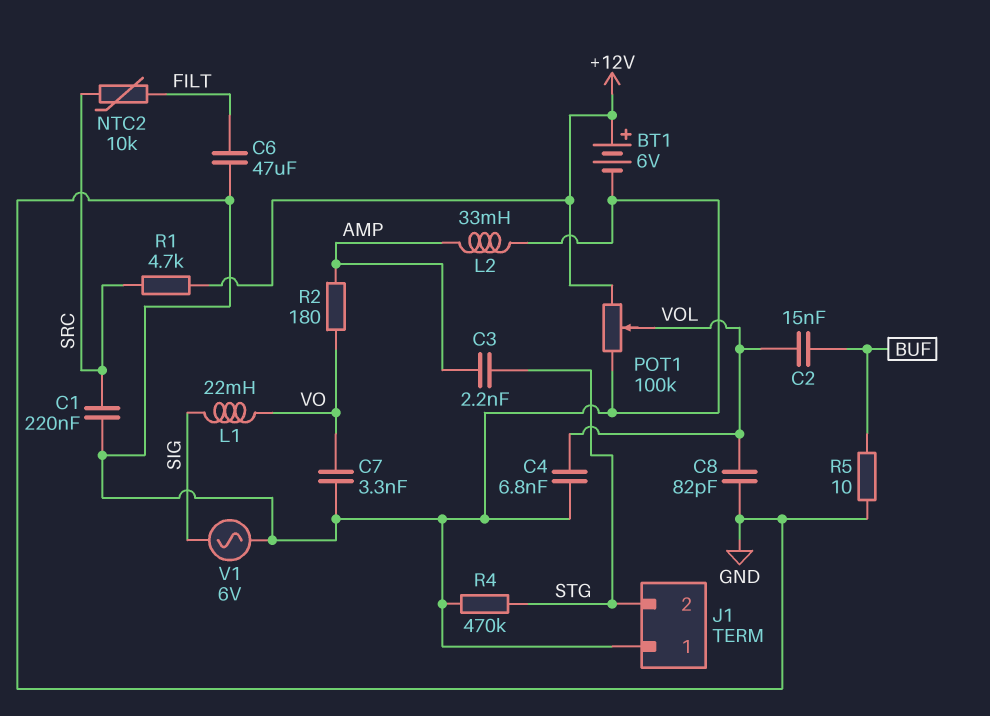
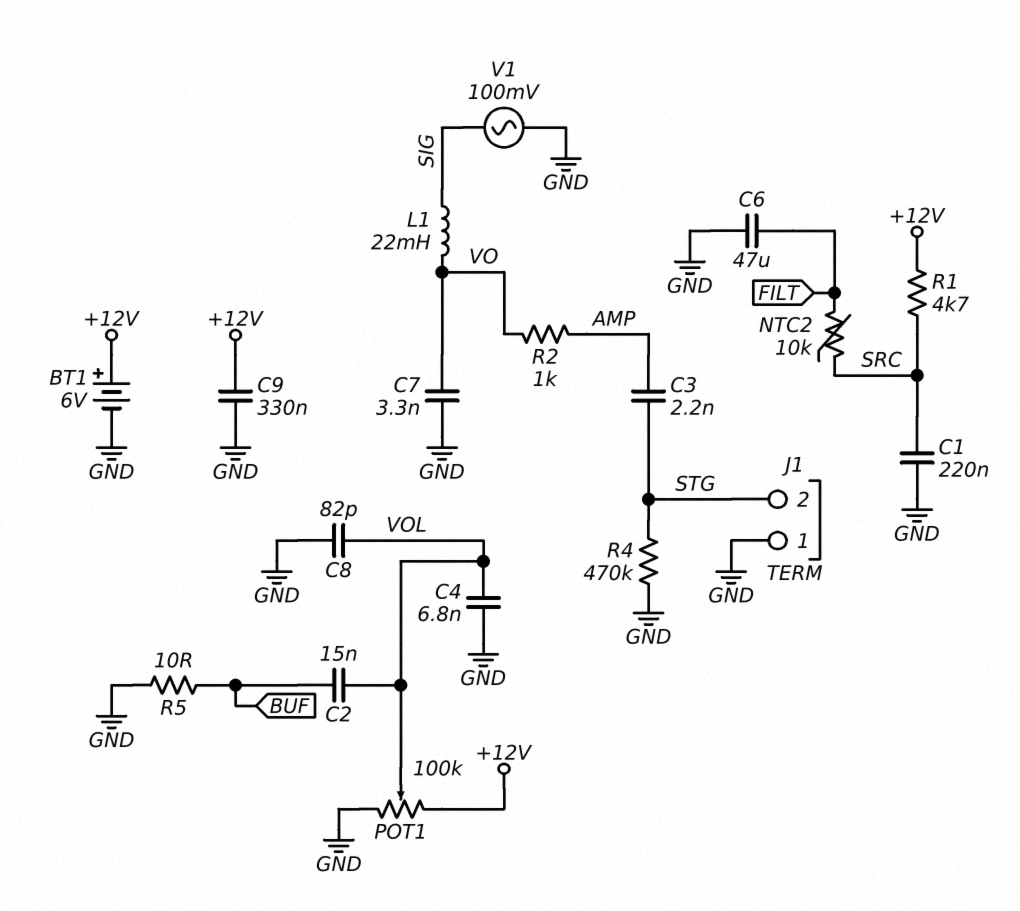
C9: none -> 330nF (+12V, GND)
L2: 33mH (AMP, GND) -> none
R2: 180 (AMP, VO) -> 1k (AMP, VO)
V1: AC 6V (GND, SIG) -> AC 100mV (GND, SIG)

